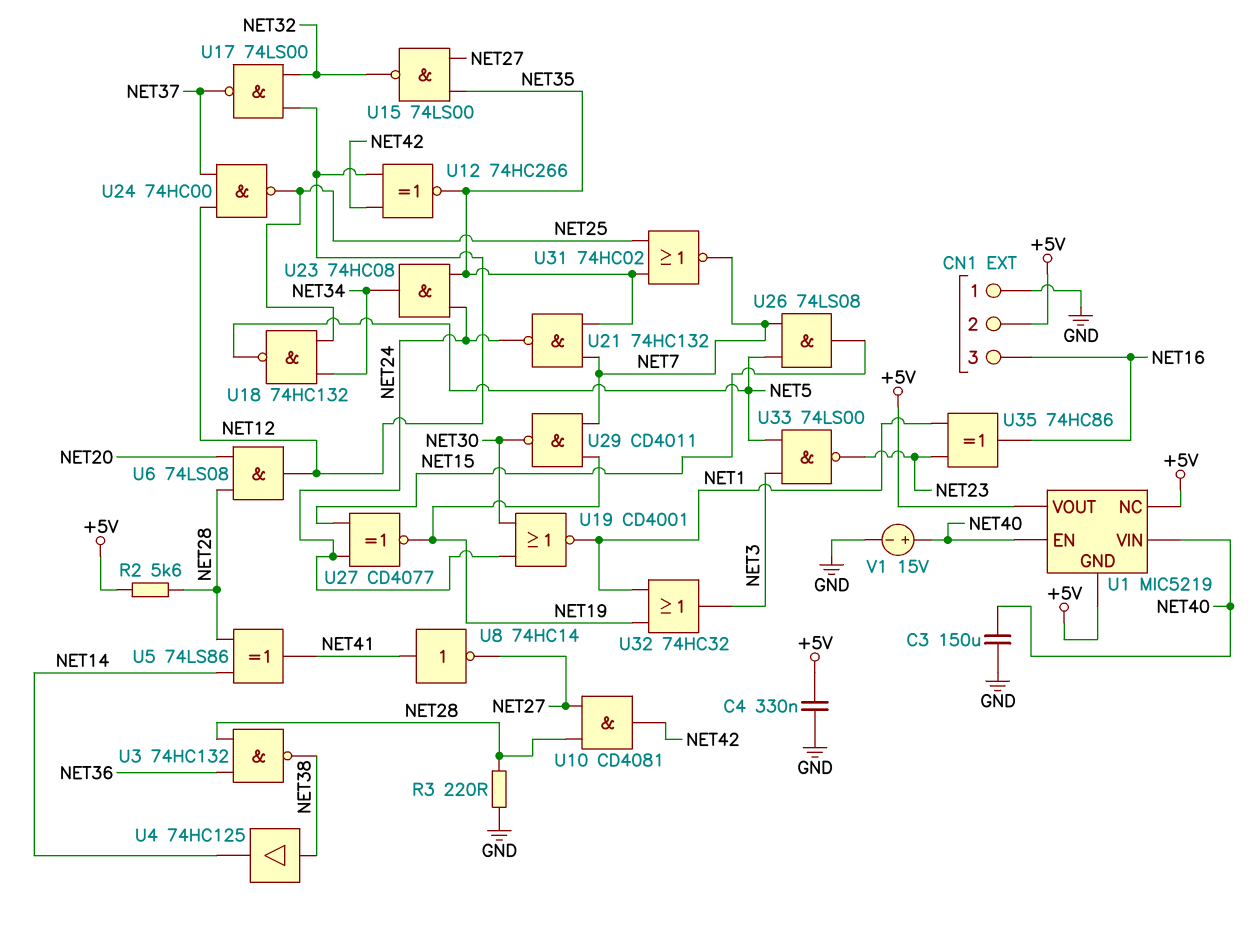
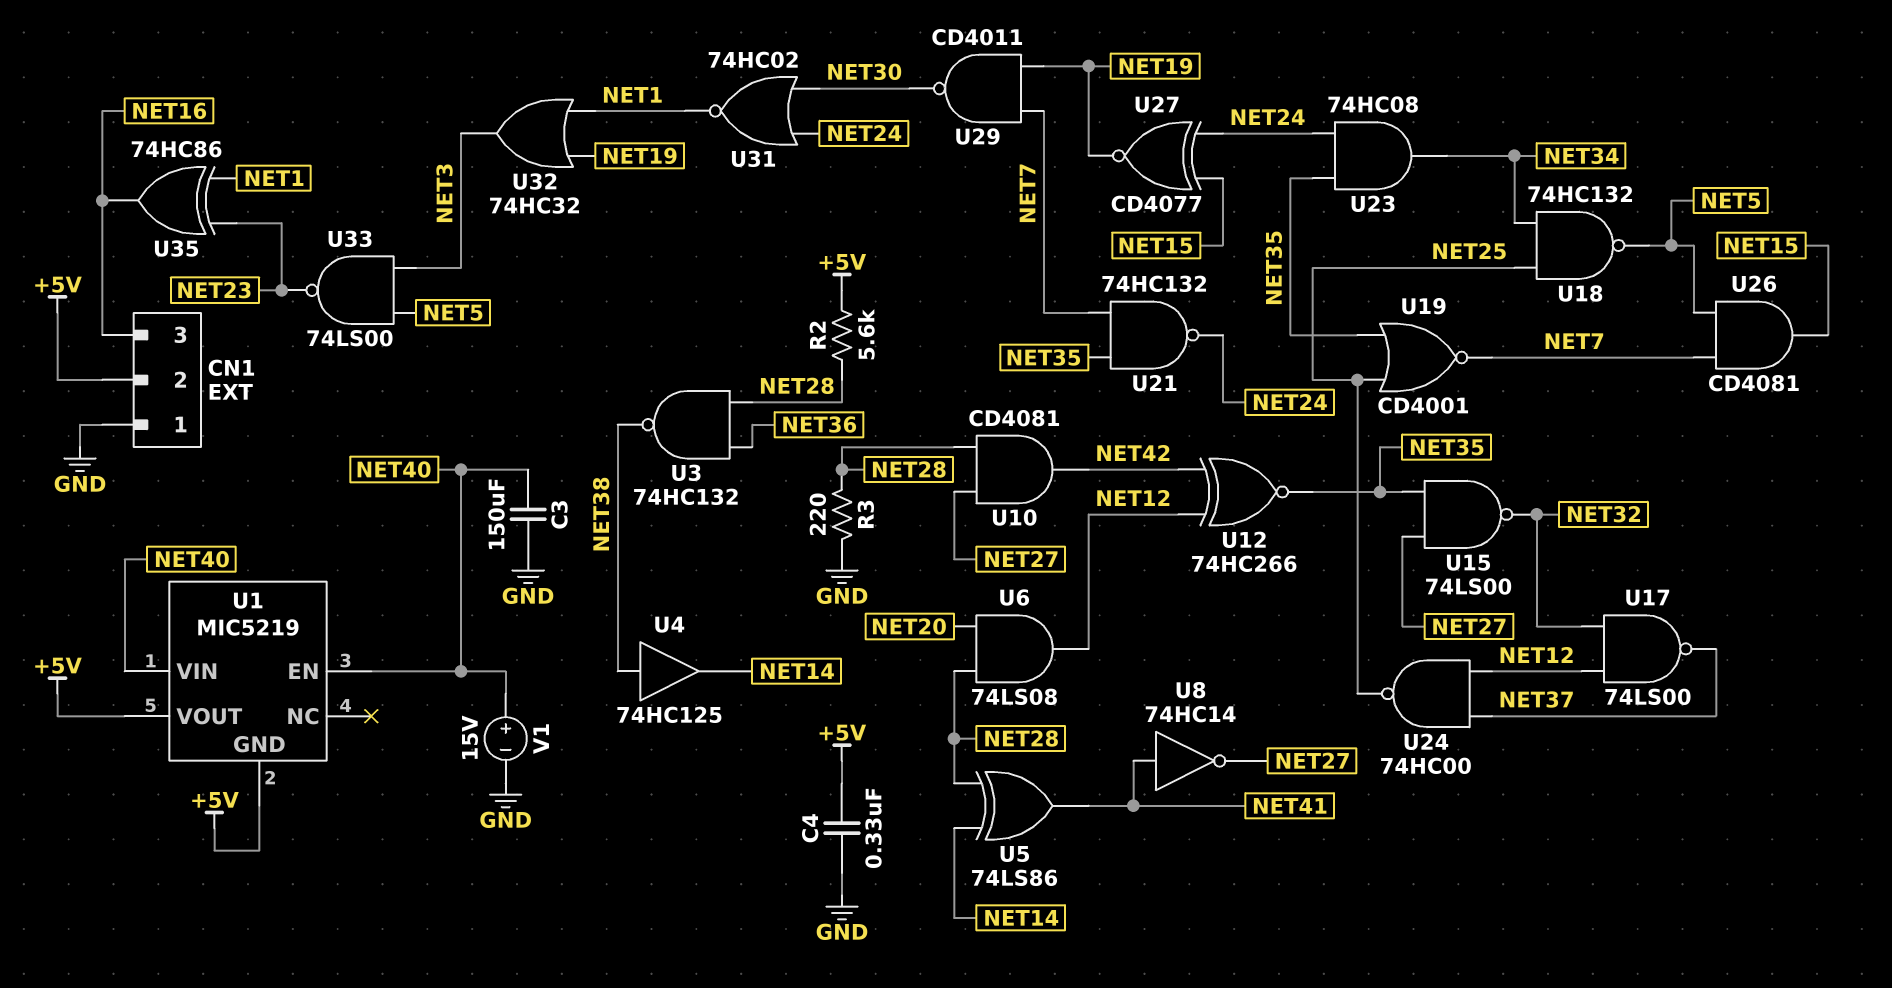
U1 pin NC: +5V -> none
U19: NOR CD4001 (in NET24, in NET30, out NET1) -> NOR CD4001 (in NET25, in NET35, out NET7)
U26: AND 74LS08 (in NET5, in NET7, out NET15) -> AND CD4081 (in NET5, in NET7, out NET15)
U31: NOR 74HC02 (in NET25, in NET35, out NET7) -> NOR 74HC02 (in NET24, in NET30, out NET1)

